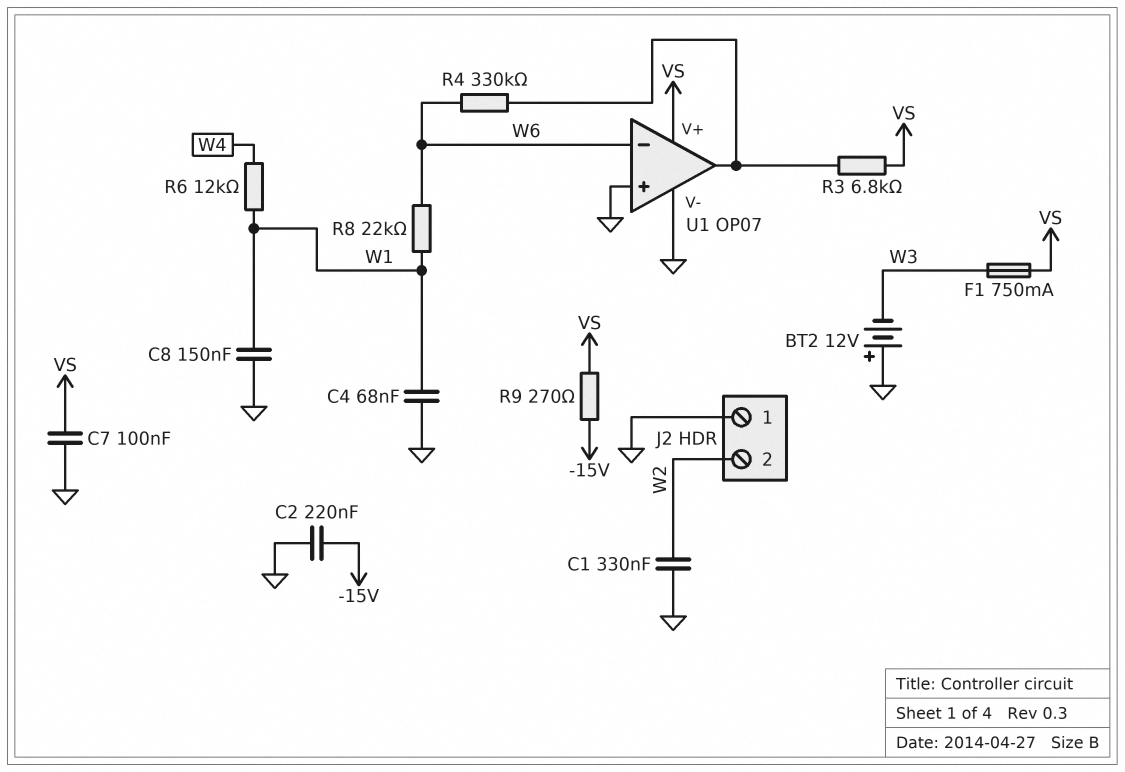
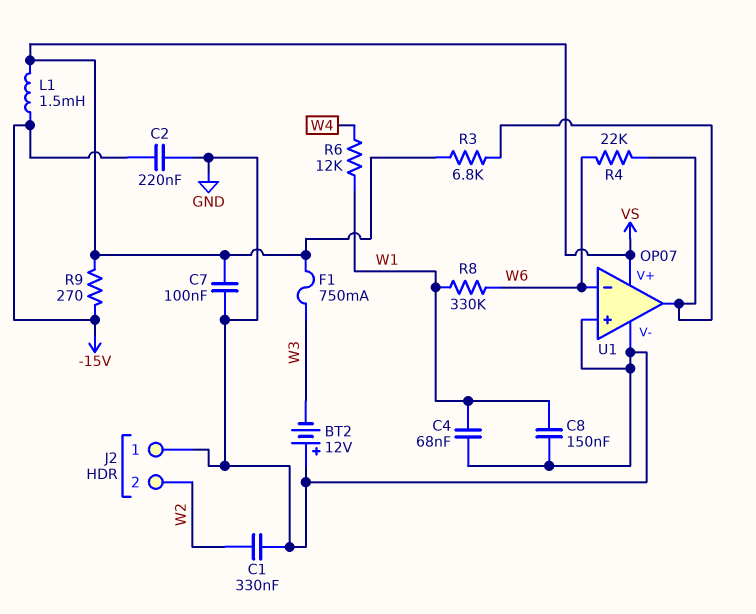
L1: none -> 1.5mH (-15V, VS)
R4: 330k (U1/out, W6) -> 22k (U1/out, W6)
R8: 22k (W1, W6) -> 330k (W1, W6)

